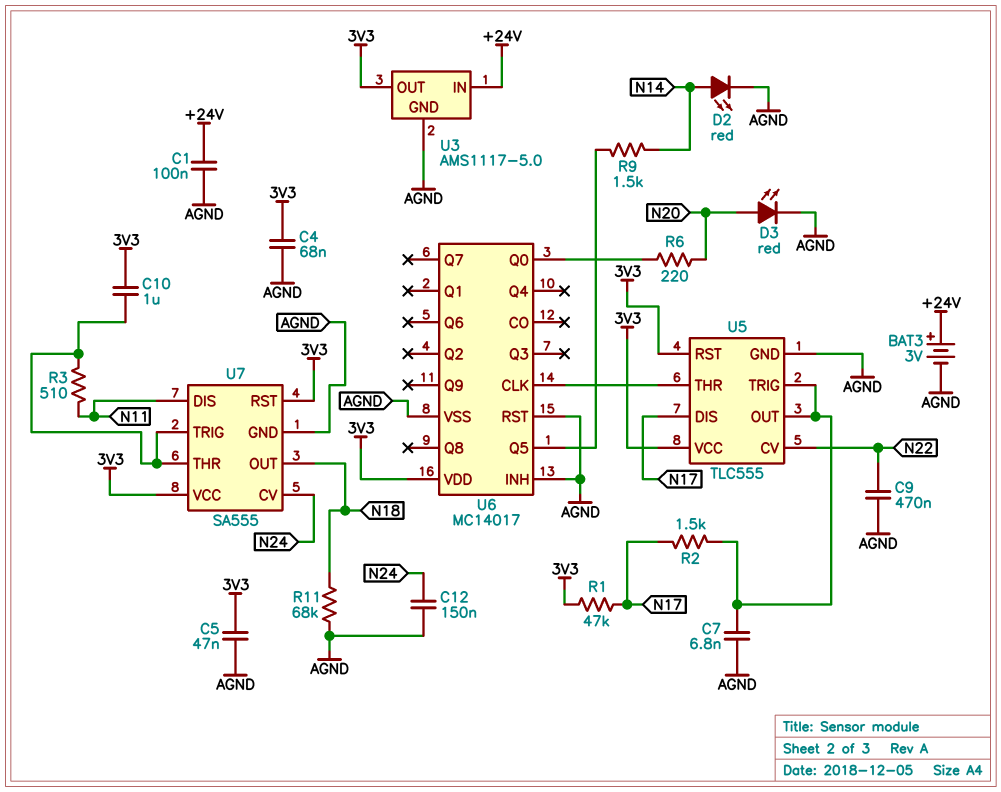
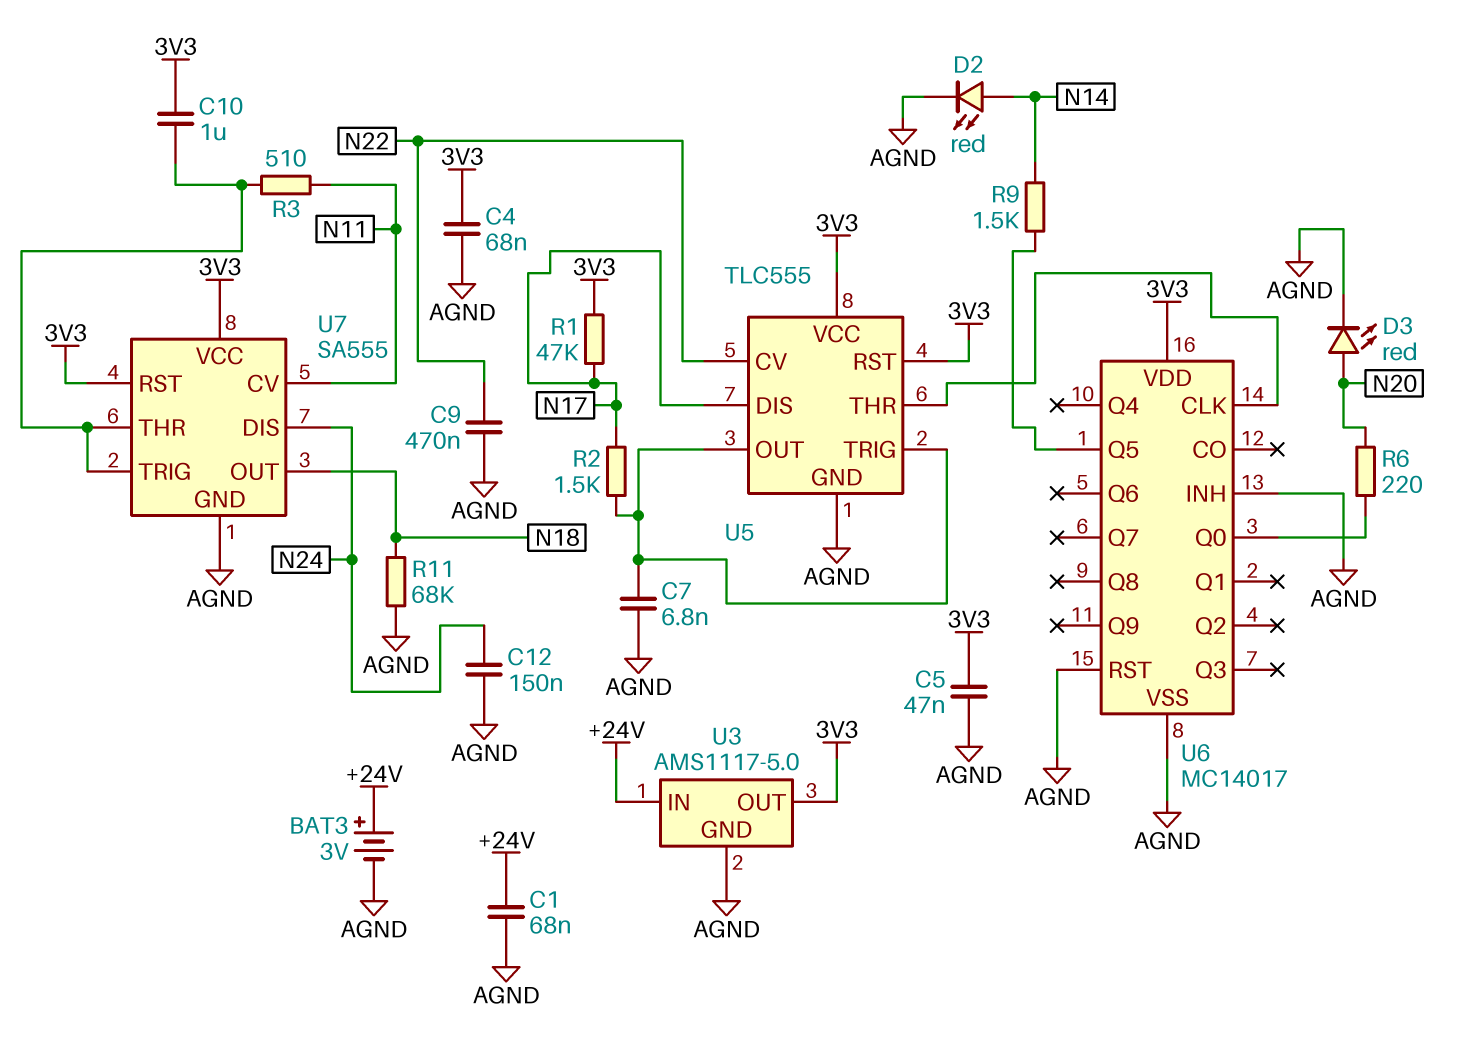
C1: 100nF (+24V, AGND) -> 68nF (+24V, AGND)
U7 pin CV: N24 -> N11
U7 pin DIS: N11 -> N24

